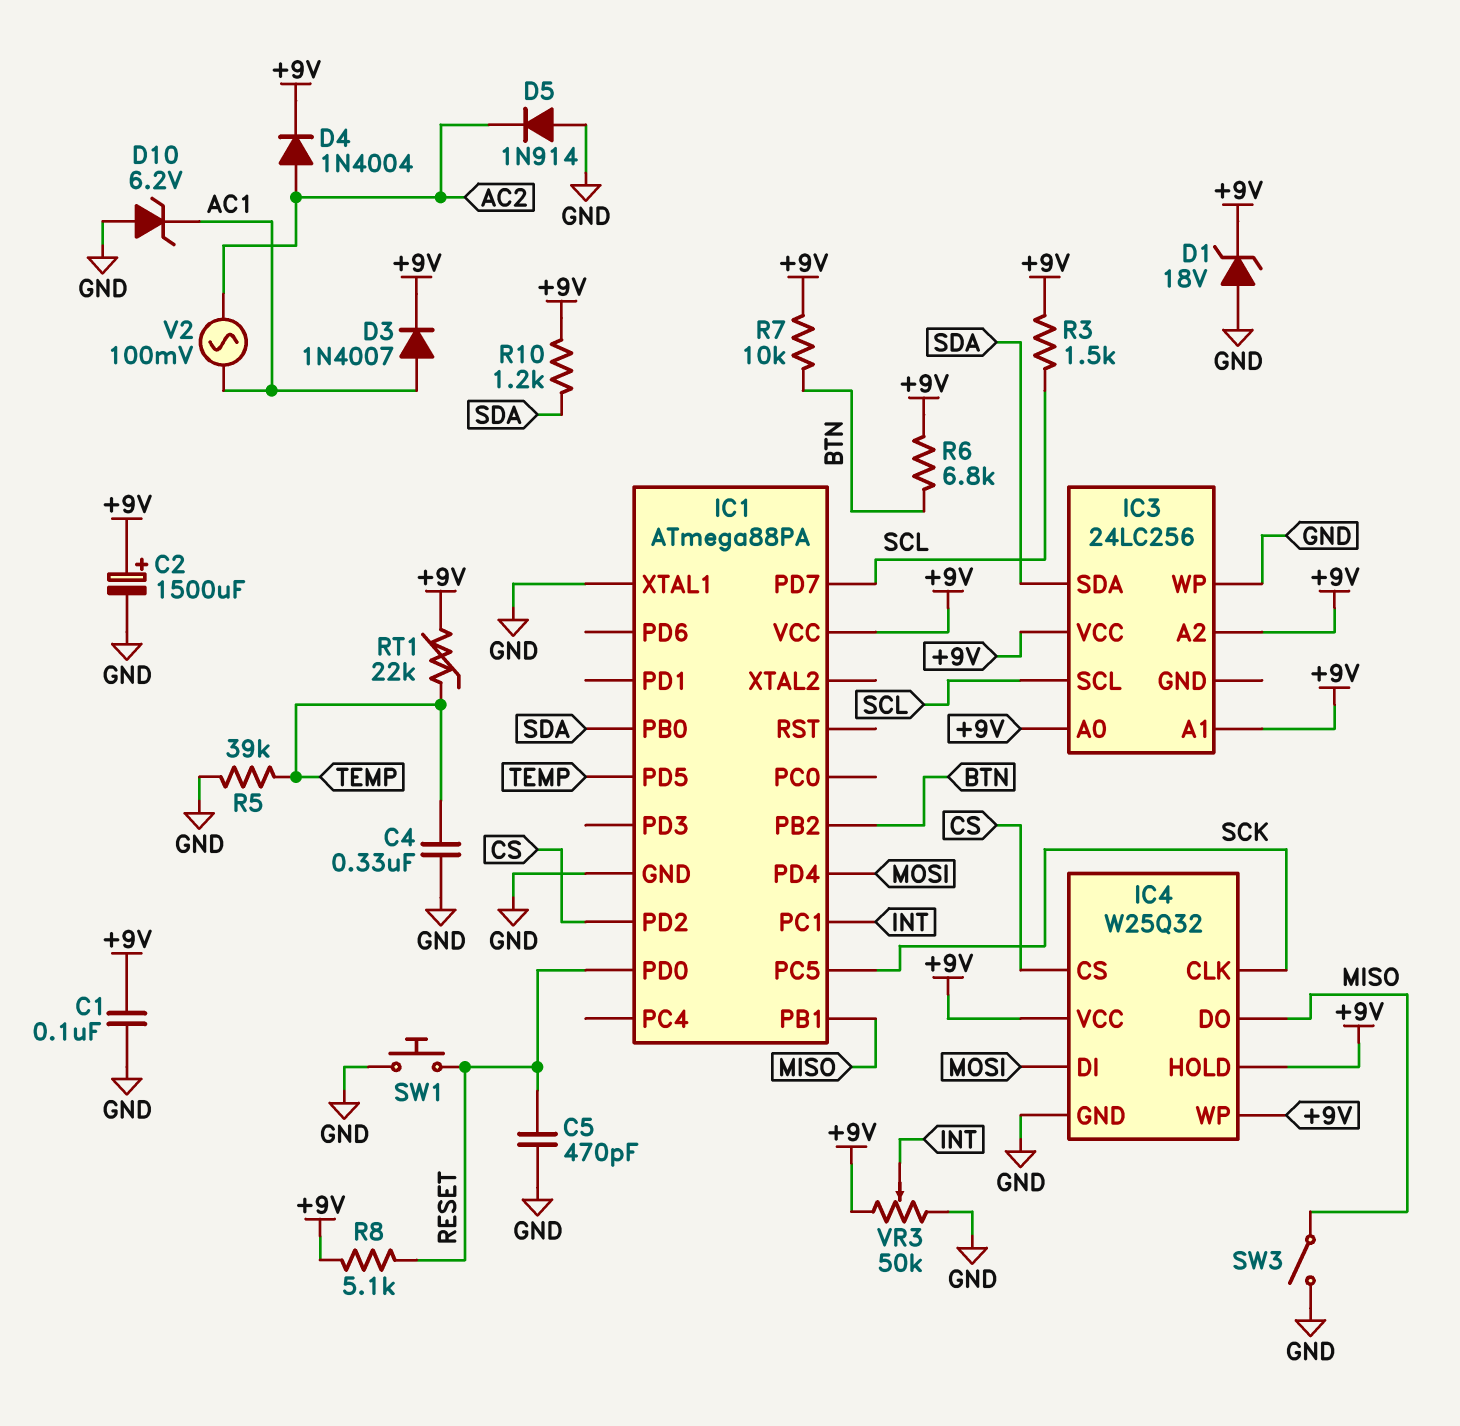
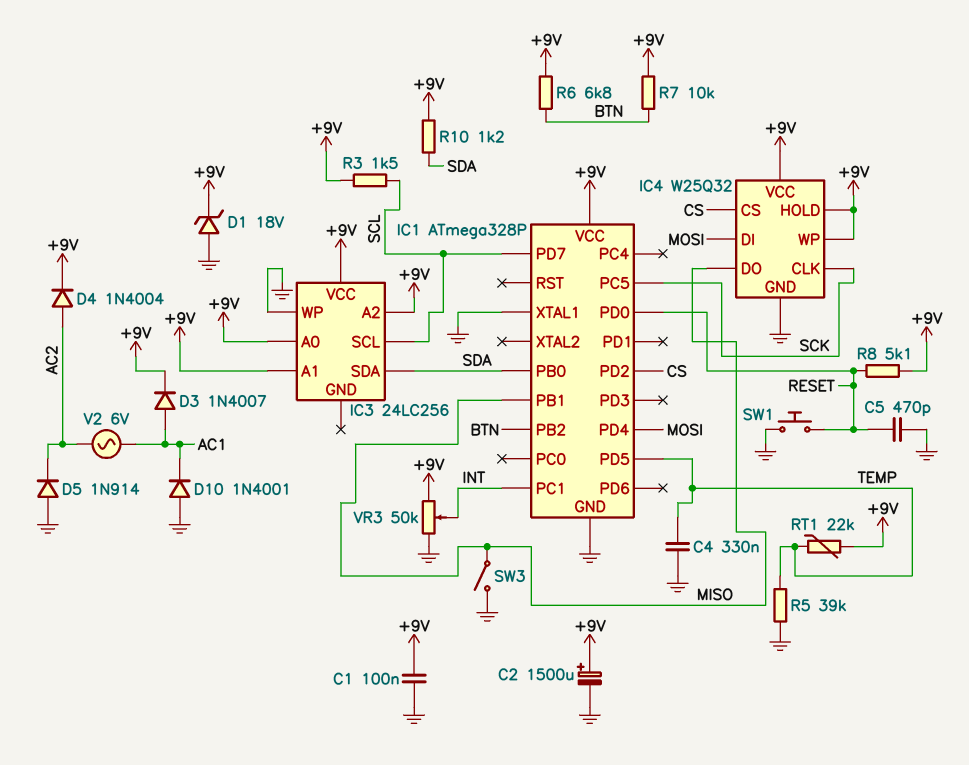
D10: zener 6.2V (A GND, K AC1) -> diode 1N4001 (A GND, K AC1)
IC1: ATmega88PA -> ATmega328P
V2: AC 100mV (AC1, AC2) -> AC 6V (AC1, AC2)

